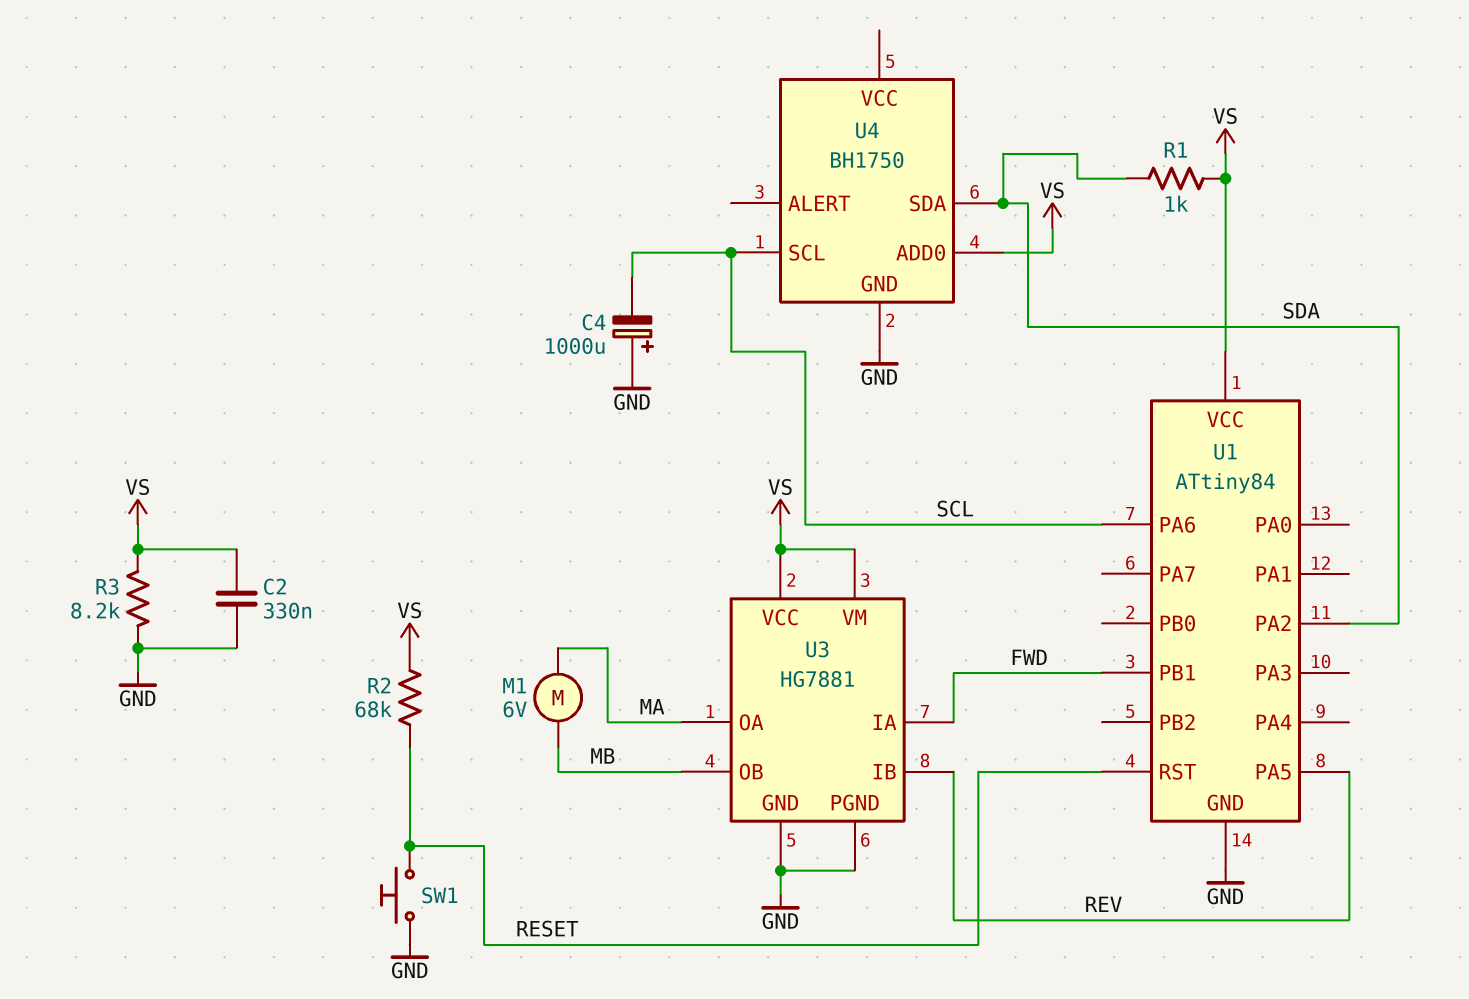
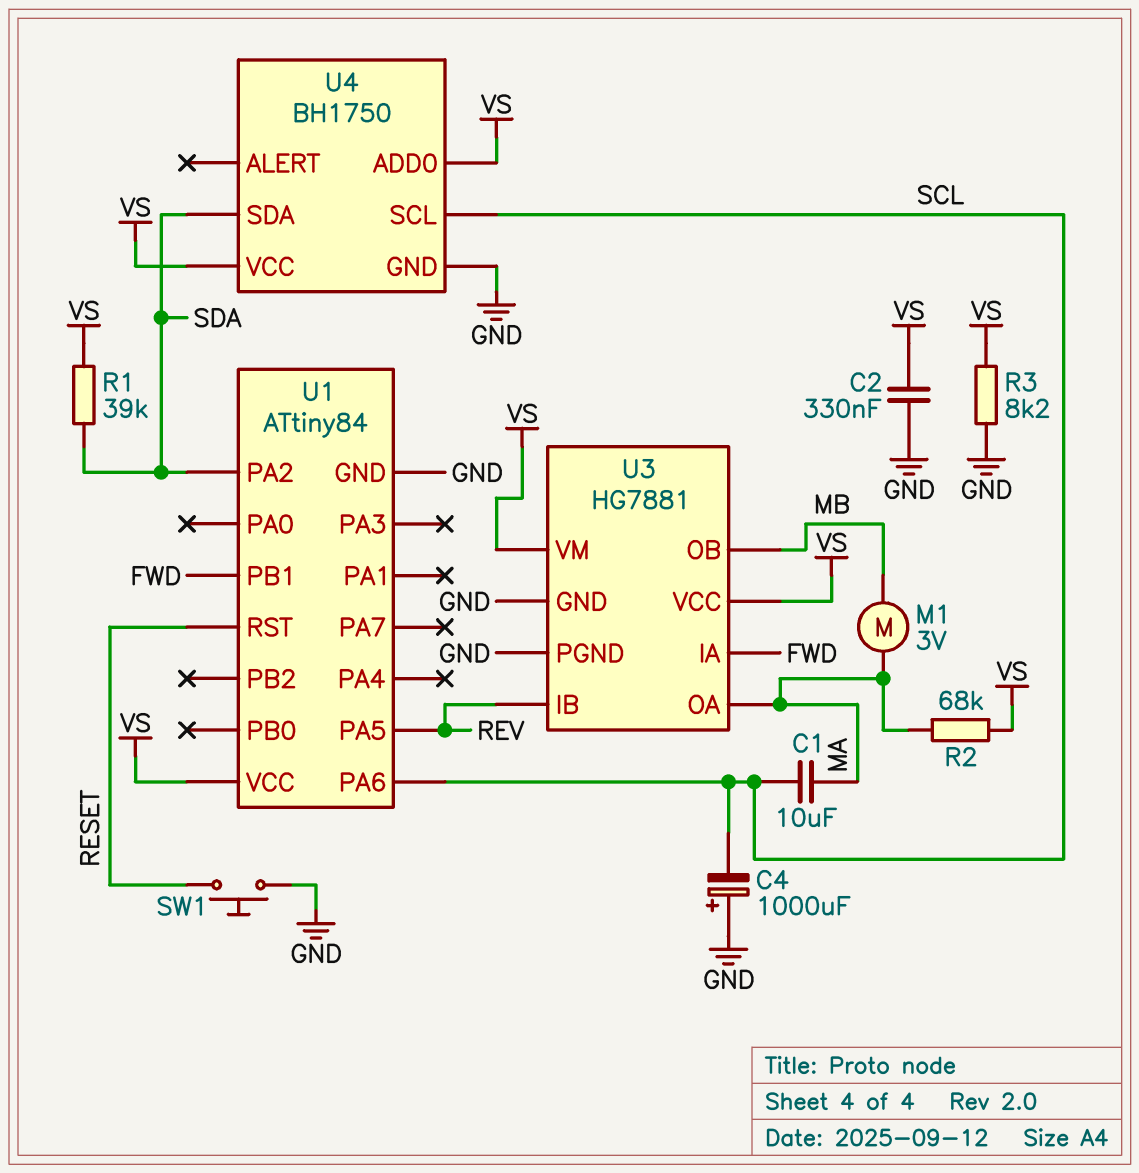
C1: none -> 10uF (MA, SCL)
M1: motor 6V (MA, MB) -> motor 3V (MA, MB)
R1: 1k (SDA, VS) -> 39k (SDA, VS)
R2: 68k (RESET, VS) -> 68k (MA, VS)
U4 pin VCC: none -> VS

